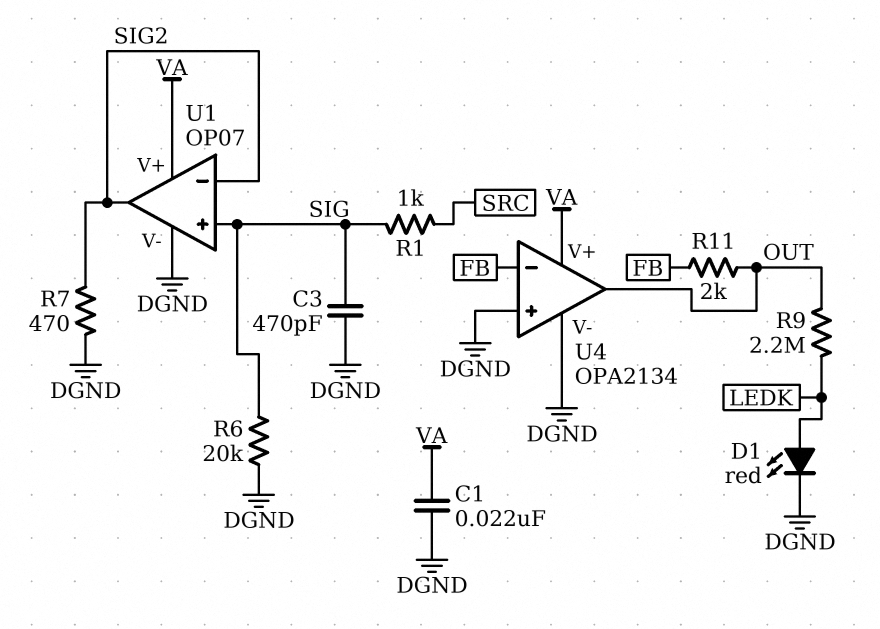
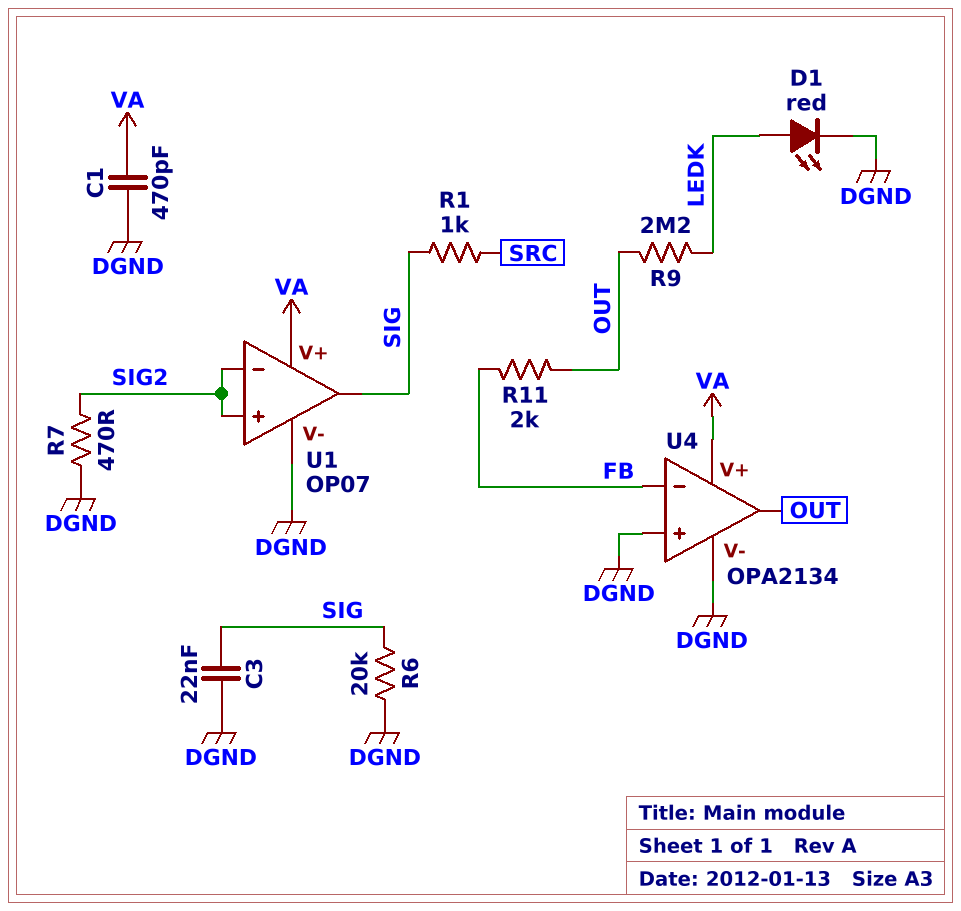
C1: 22nF (DGND, VA) -> 470pF (DGND, VA)
C3: 470pF (DGND, SIG) -> 22nF (DGND, SIG)
U1 pin in+: SIG -> SIG2
U1 pin out: SIG2 -> SIG

